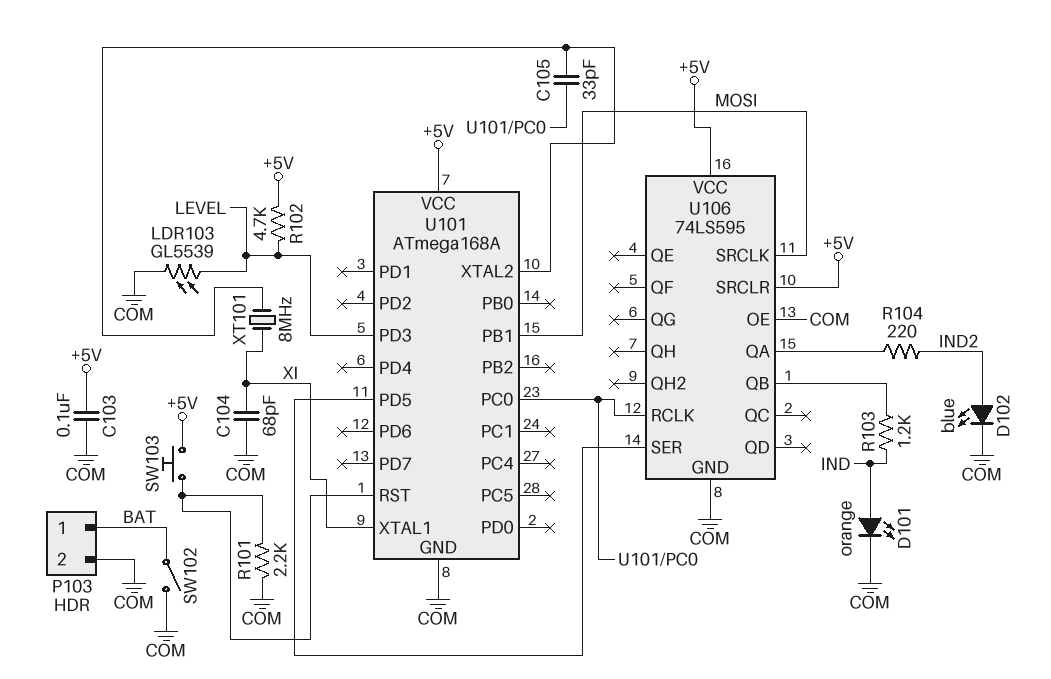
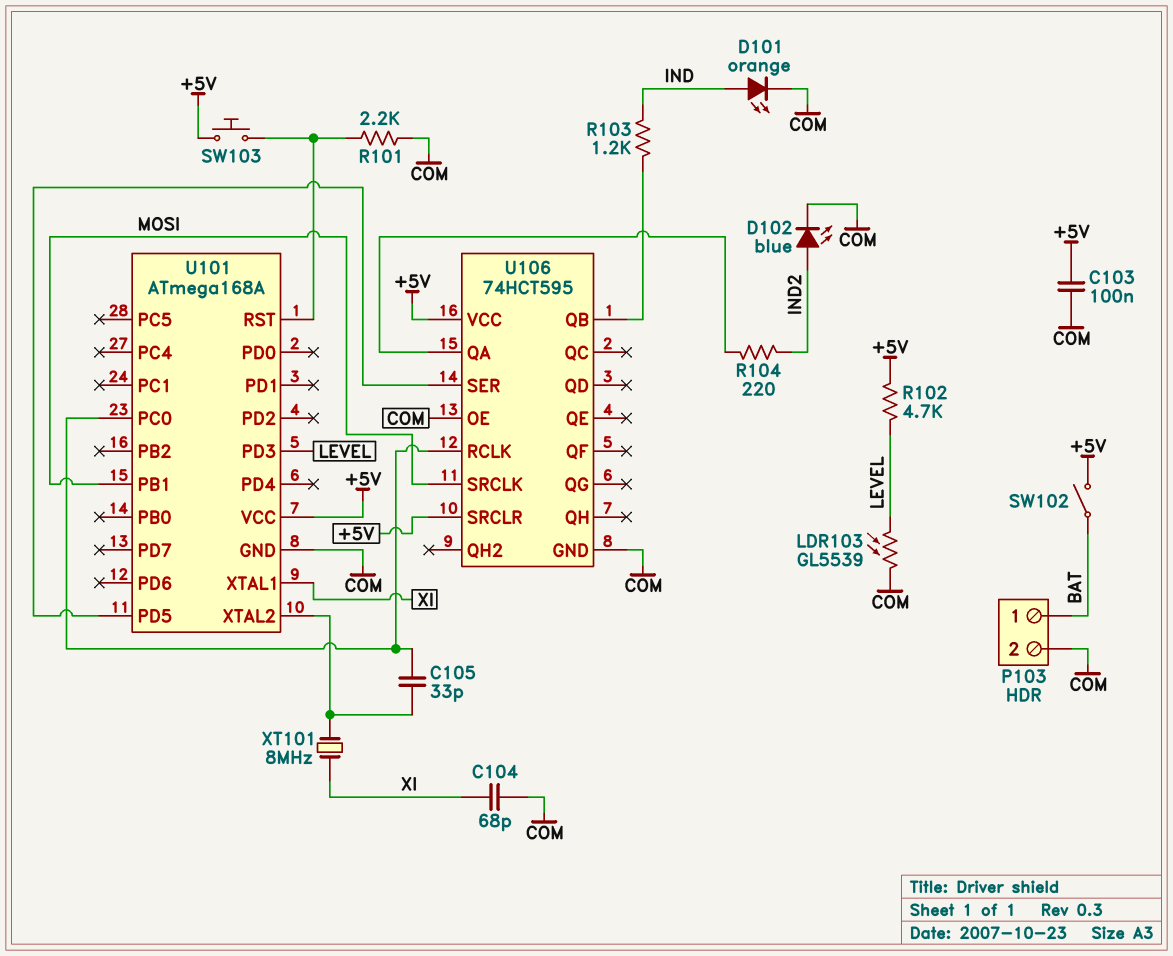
SW102: switch (BAT, COM) -> switch (+5V, BAT)
U106: 74LS595 -> 74HCT595

